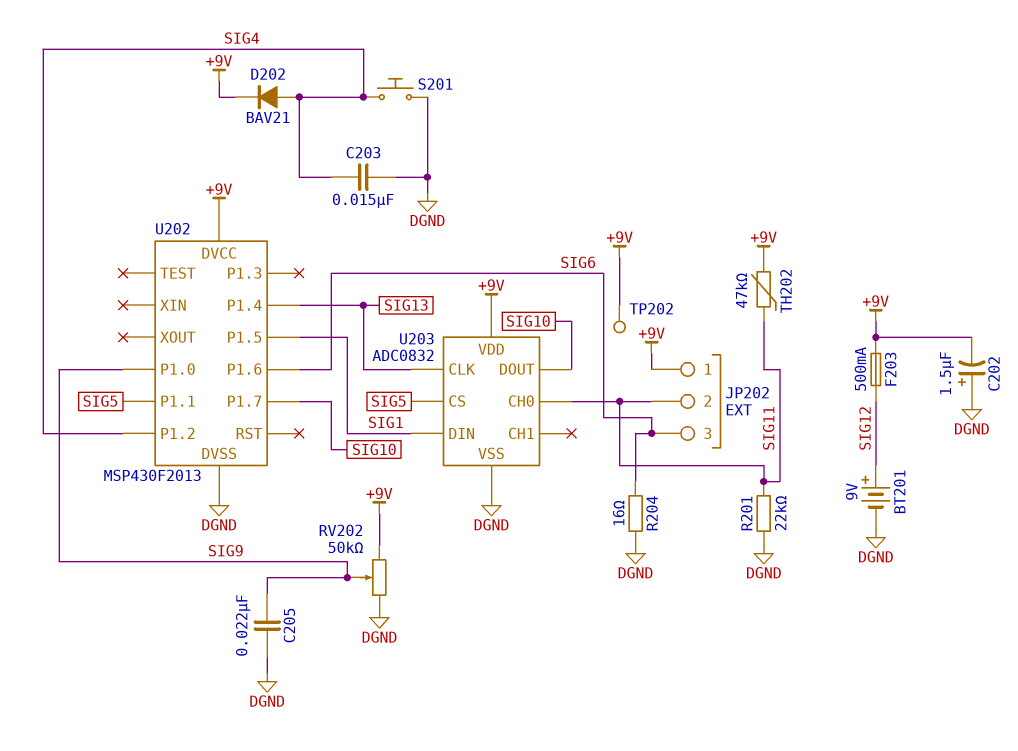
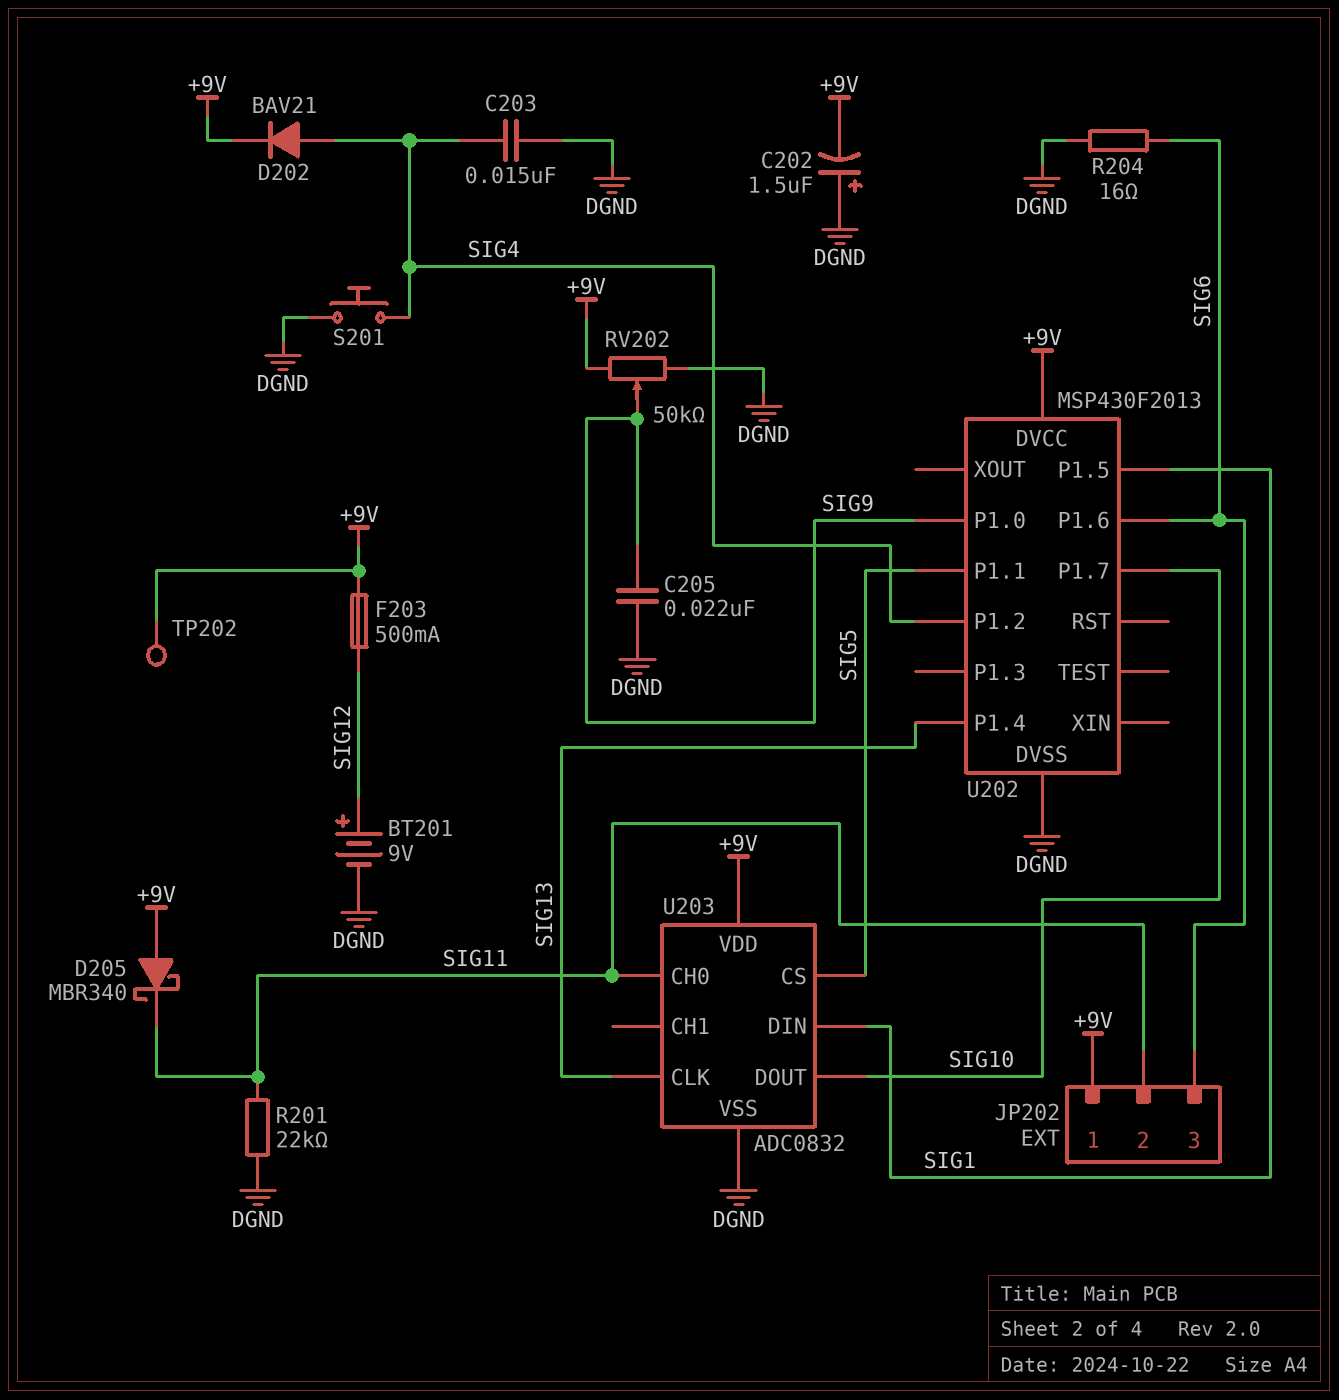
D205: none -> schottky MBR340 (A +9V, K SIG11)
TH202: 47k (+9V, SIG11) -> none

